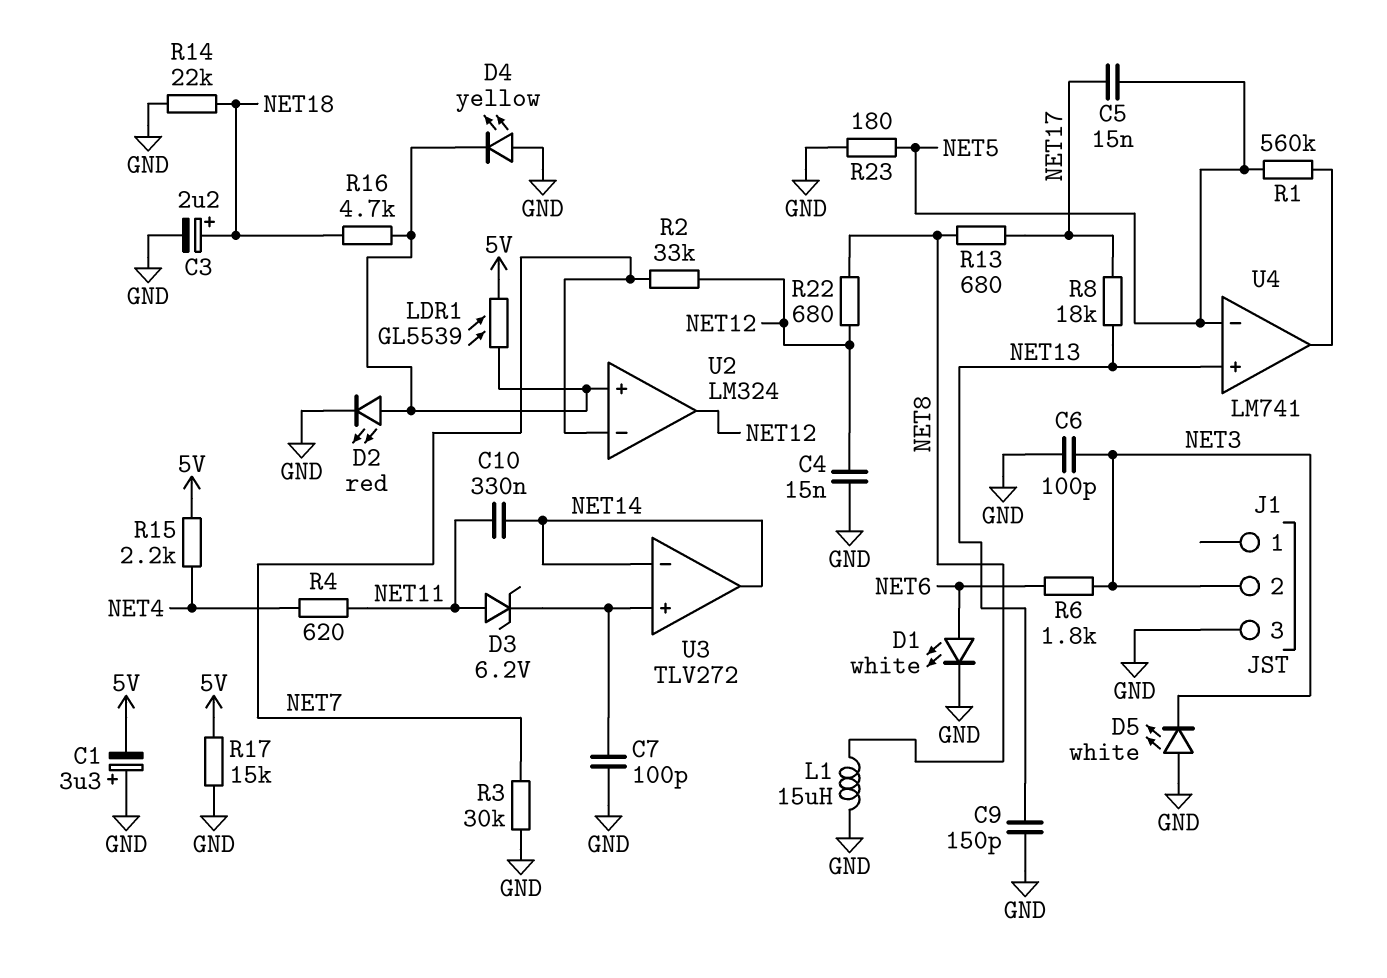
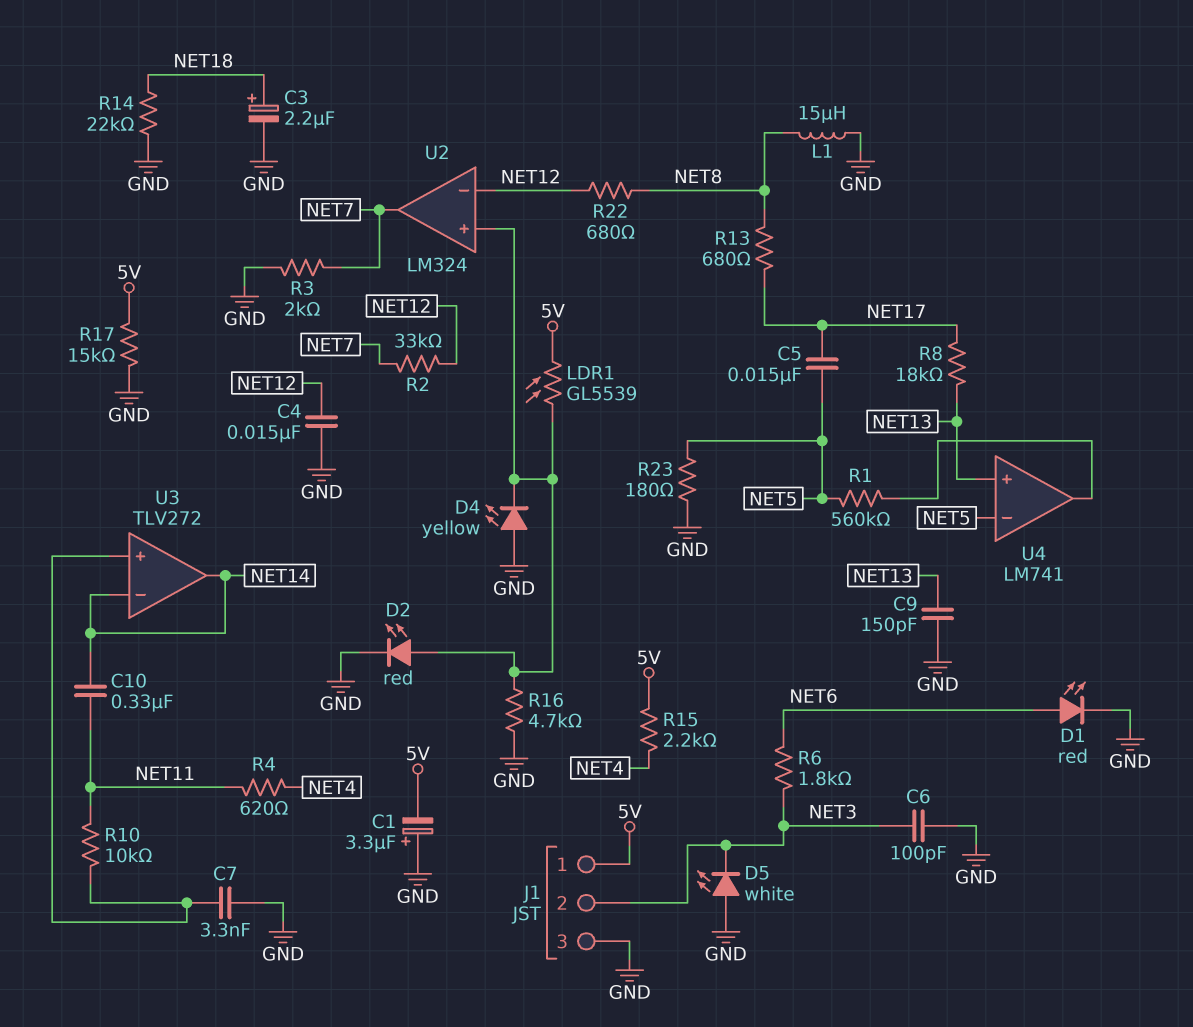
C7: 100pF (GND, U3/in+) -> 3.3nF (GND, U3/in+)
D1: LED white (A NET6, K GND) -> LED red (A NET6, K GND)
D3: zener 6.2V (A NET11, K U3/in+) -> none
J1 pin 1: none -> 5V
R3: 30k (GND, NET7) -> 2k (GND, NET7)
R10: none -> 10k (NET11, U3/in+)
R16: 4.7k (NET18, U2/in+) -> 4.7k (GND, U2/in+)
U2 pin in-: NET7 -> NET12
U2 pin out: NET12 -> NET7

